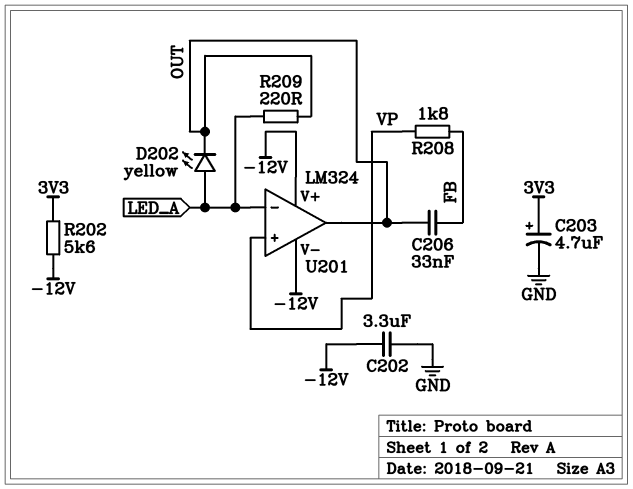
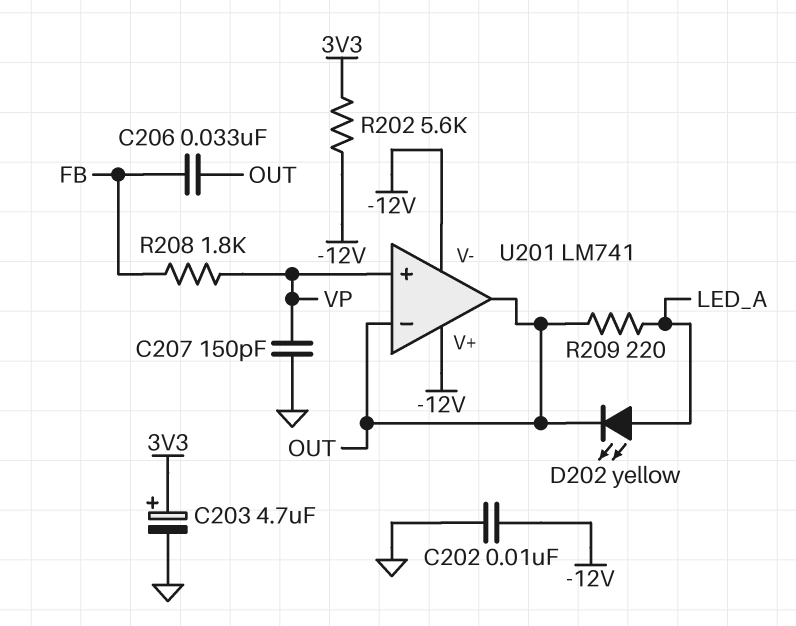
C202: 3.3uF (-12V, GND) -> 10nF (-12V, GND)
C207: none -> 150pF (GND, VP)
U201: LM324 -> LM741
U201 pin in-: LED_A -> OUT

